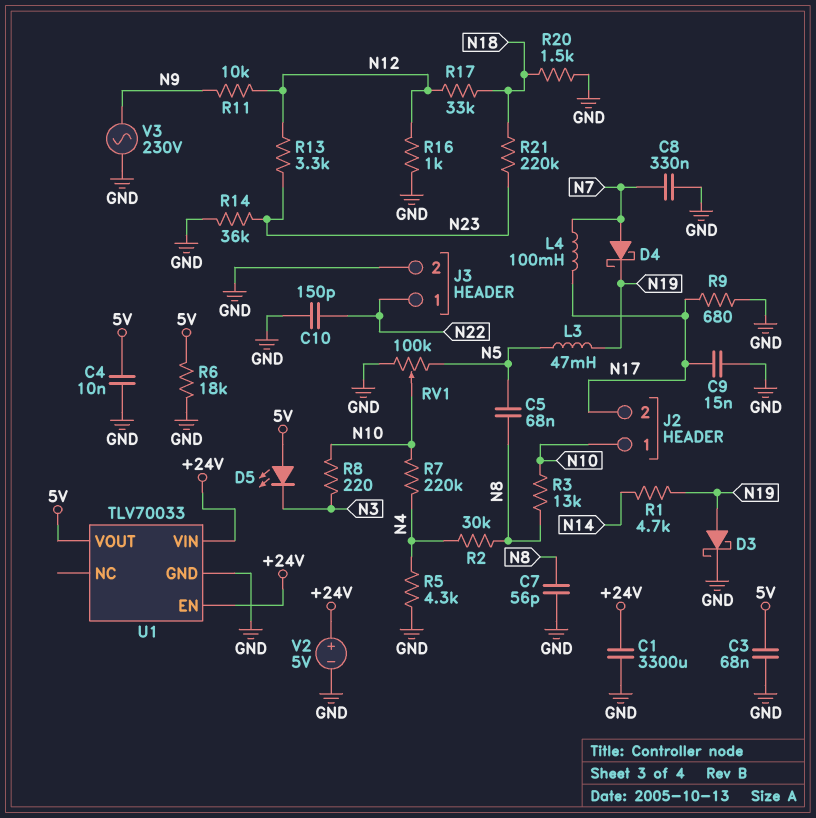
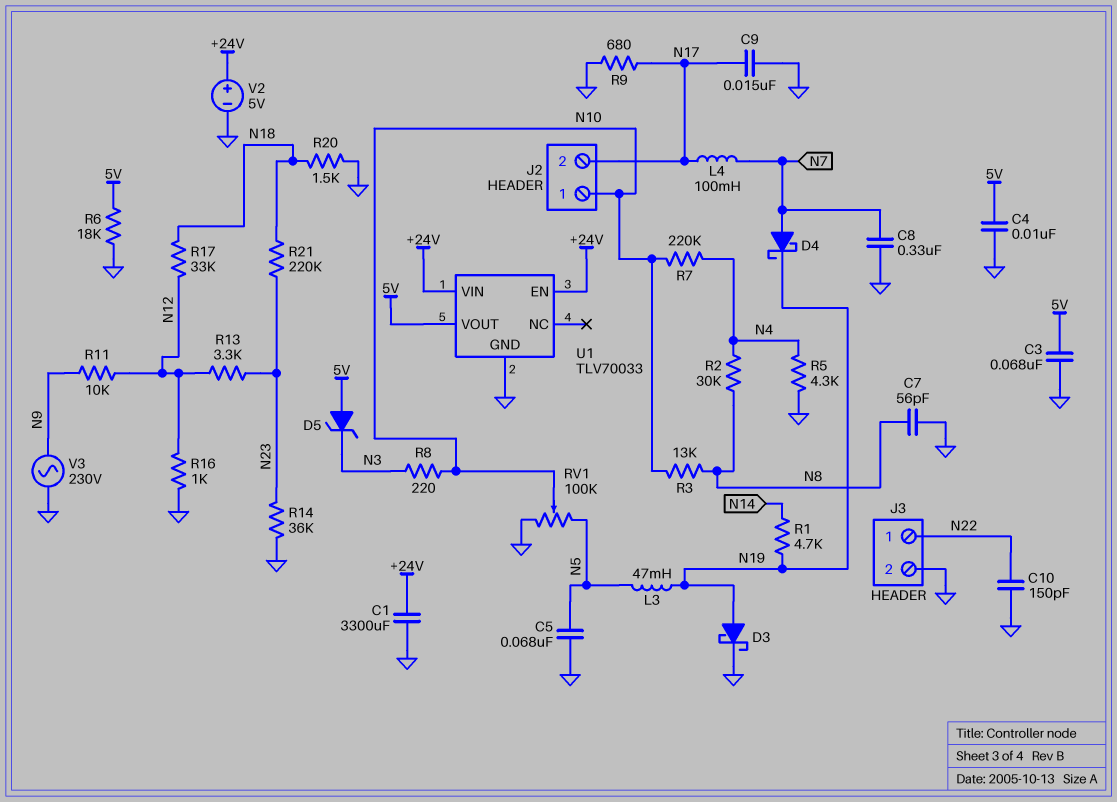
C5: 68nF (N5, N8) -> 68nF (GND, N5)
D5: LED (A 5V, K N3) -> zener (A 5V, K N3)

